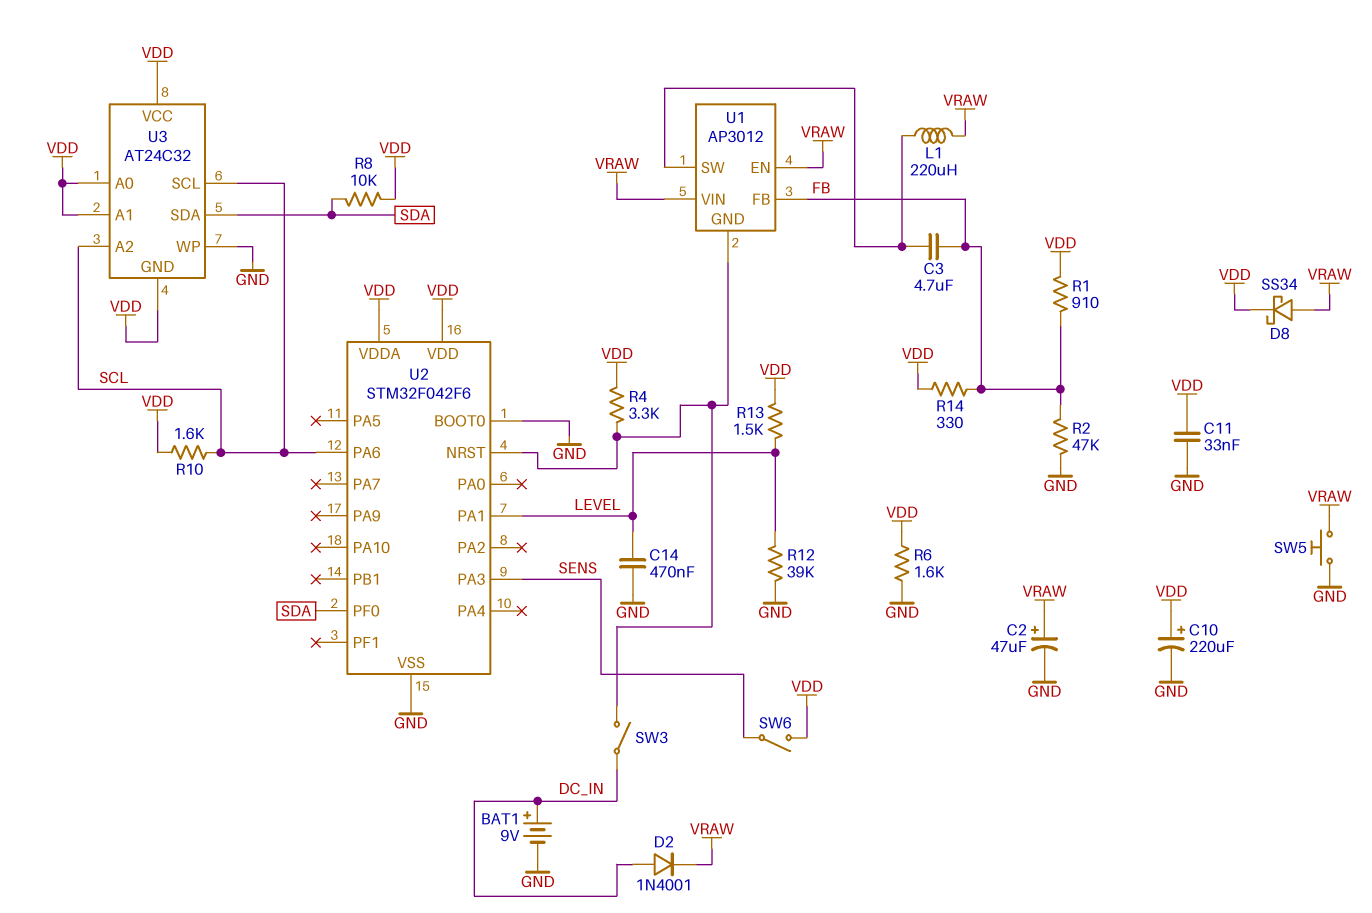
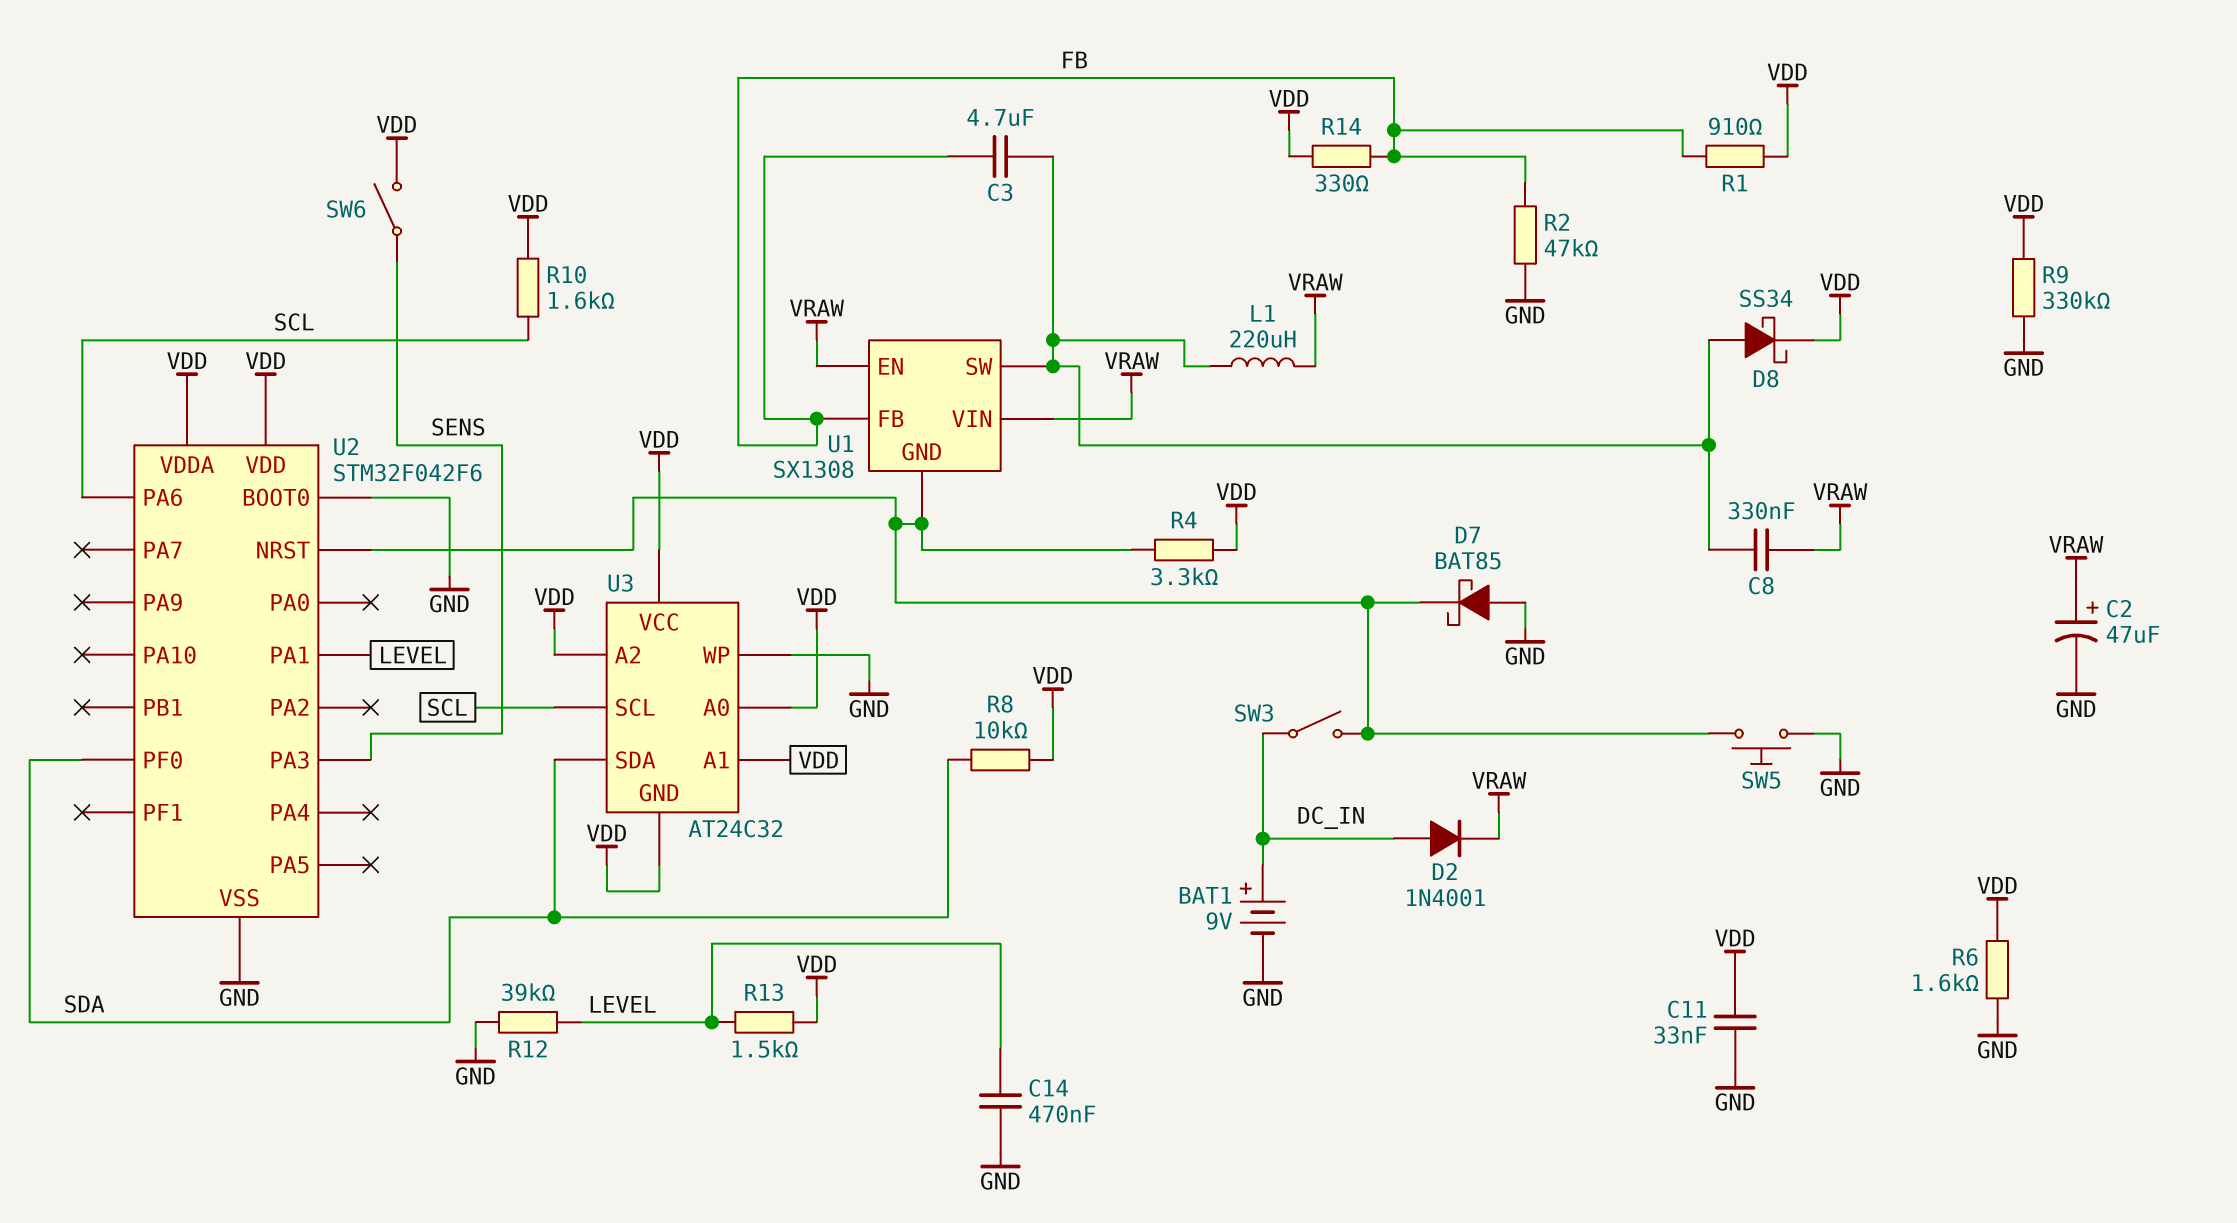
C8: none -> 330nF (U1/SW, VRAW)
C10: 220uF (plus VDD, minus GND) -> none
D7: none -> schottky BAT85 (A GND, K U1/GND)
D8: schottky SS34 (A VRAW, K VDD) -> schottky SS34 (A U1/SW, K VDD)
R9: none -> 330k (GND, VDD)
SW5: button (GND, VRAW) -> button (GND, U1/GND)
U1: AP3012 -> SX1308
U3 pin A2: SCL -> VDD

